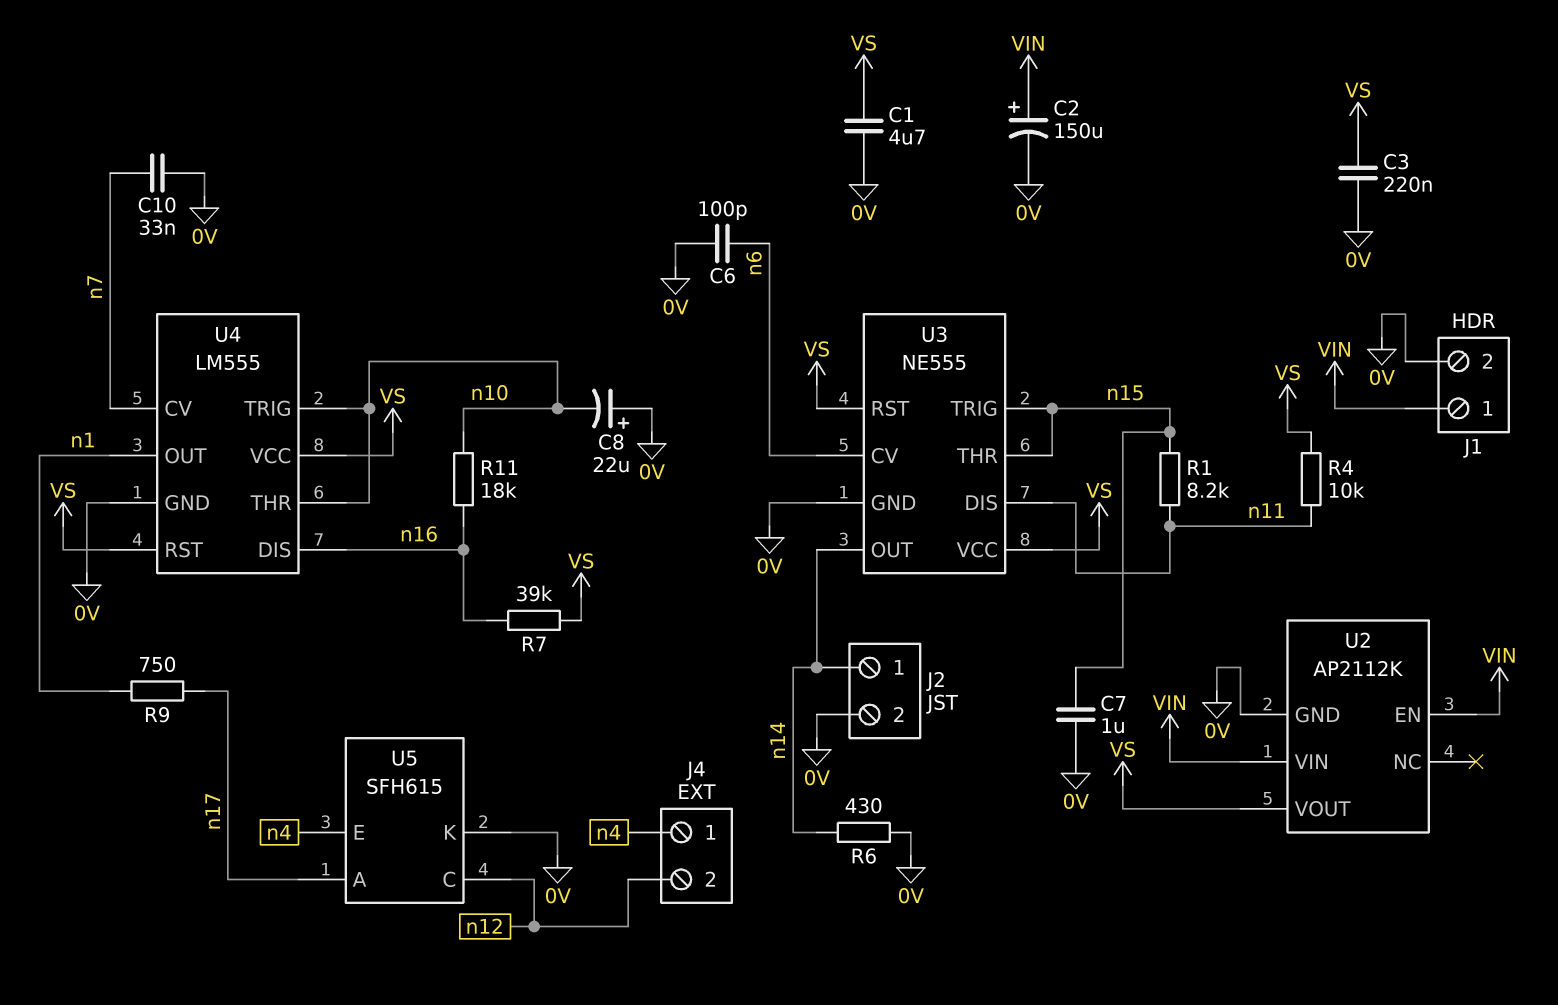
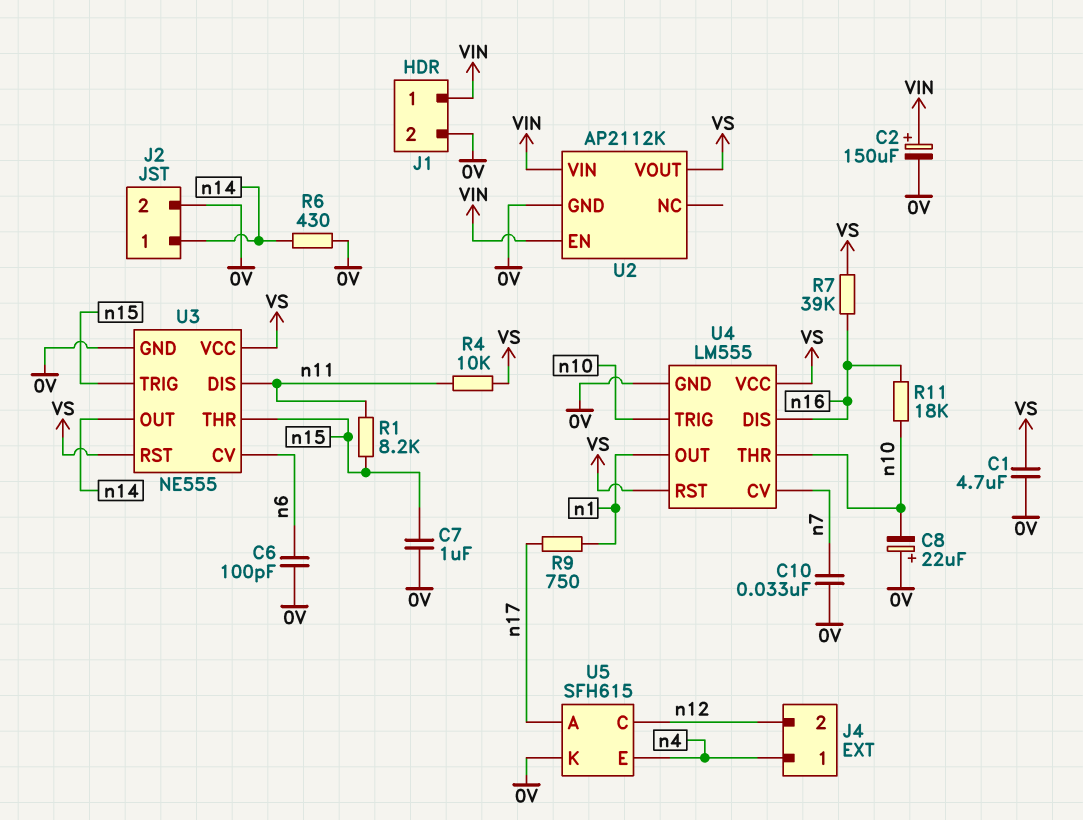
C3: 220nF (0V, VS) -> none

